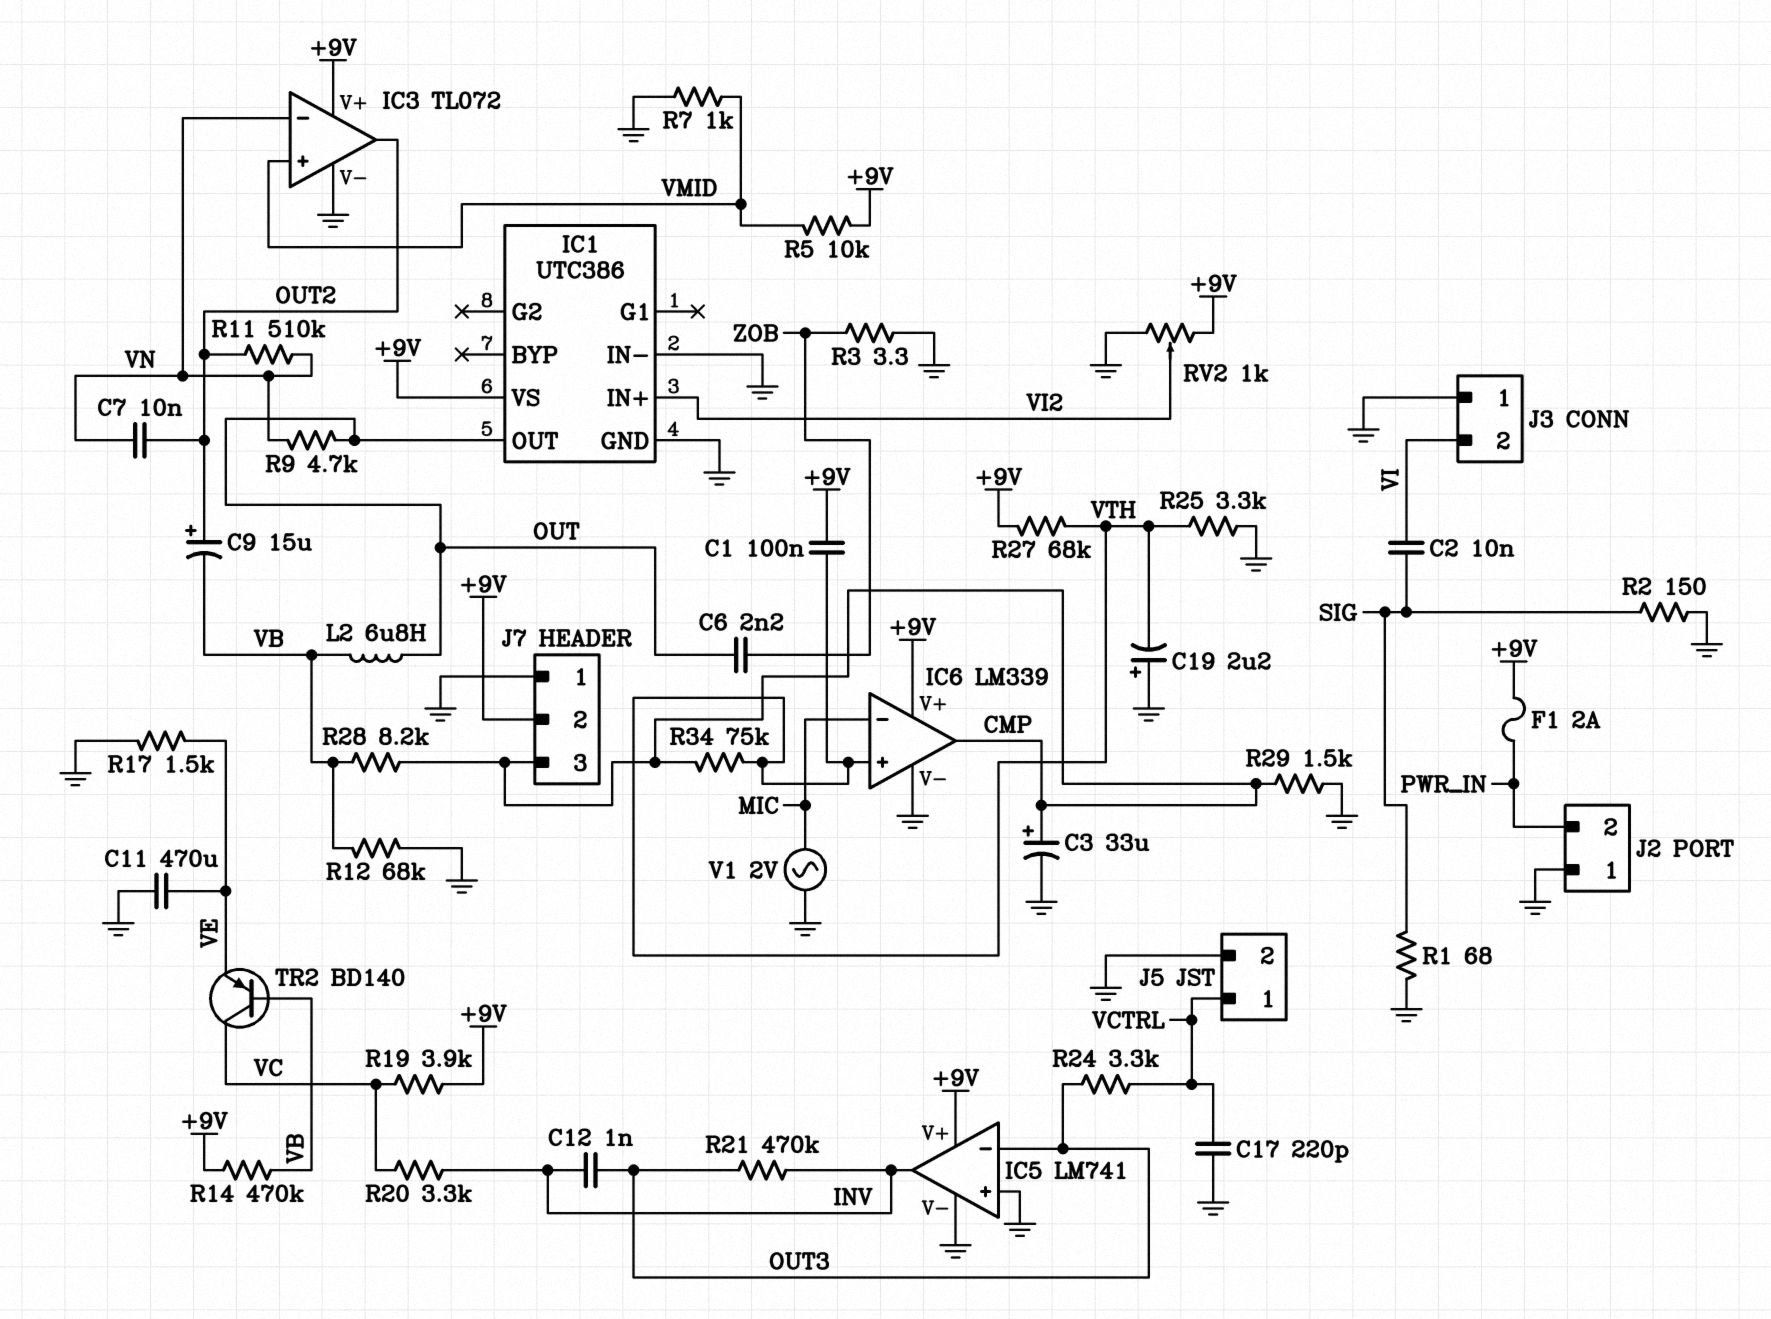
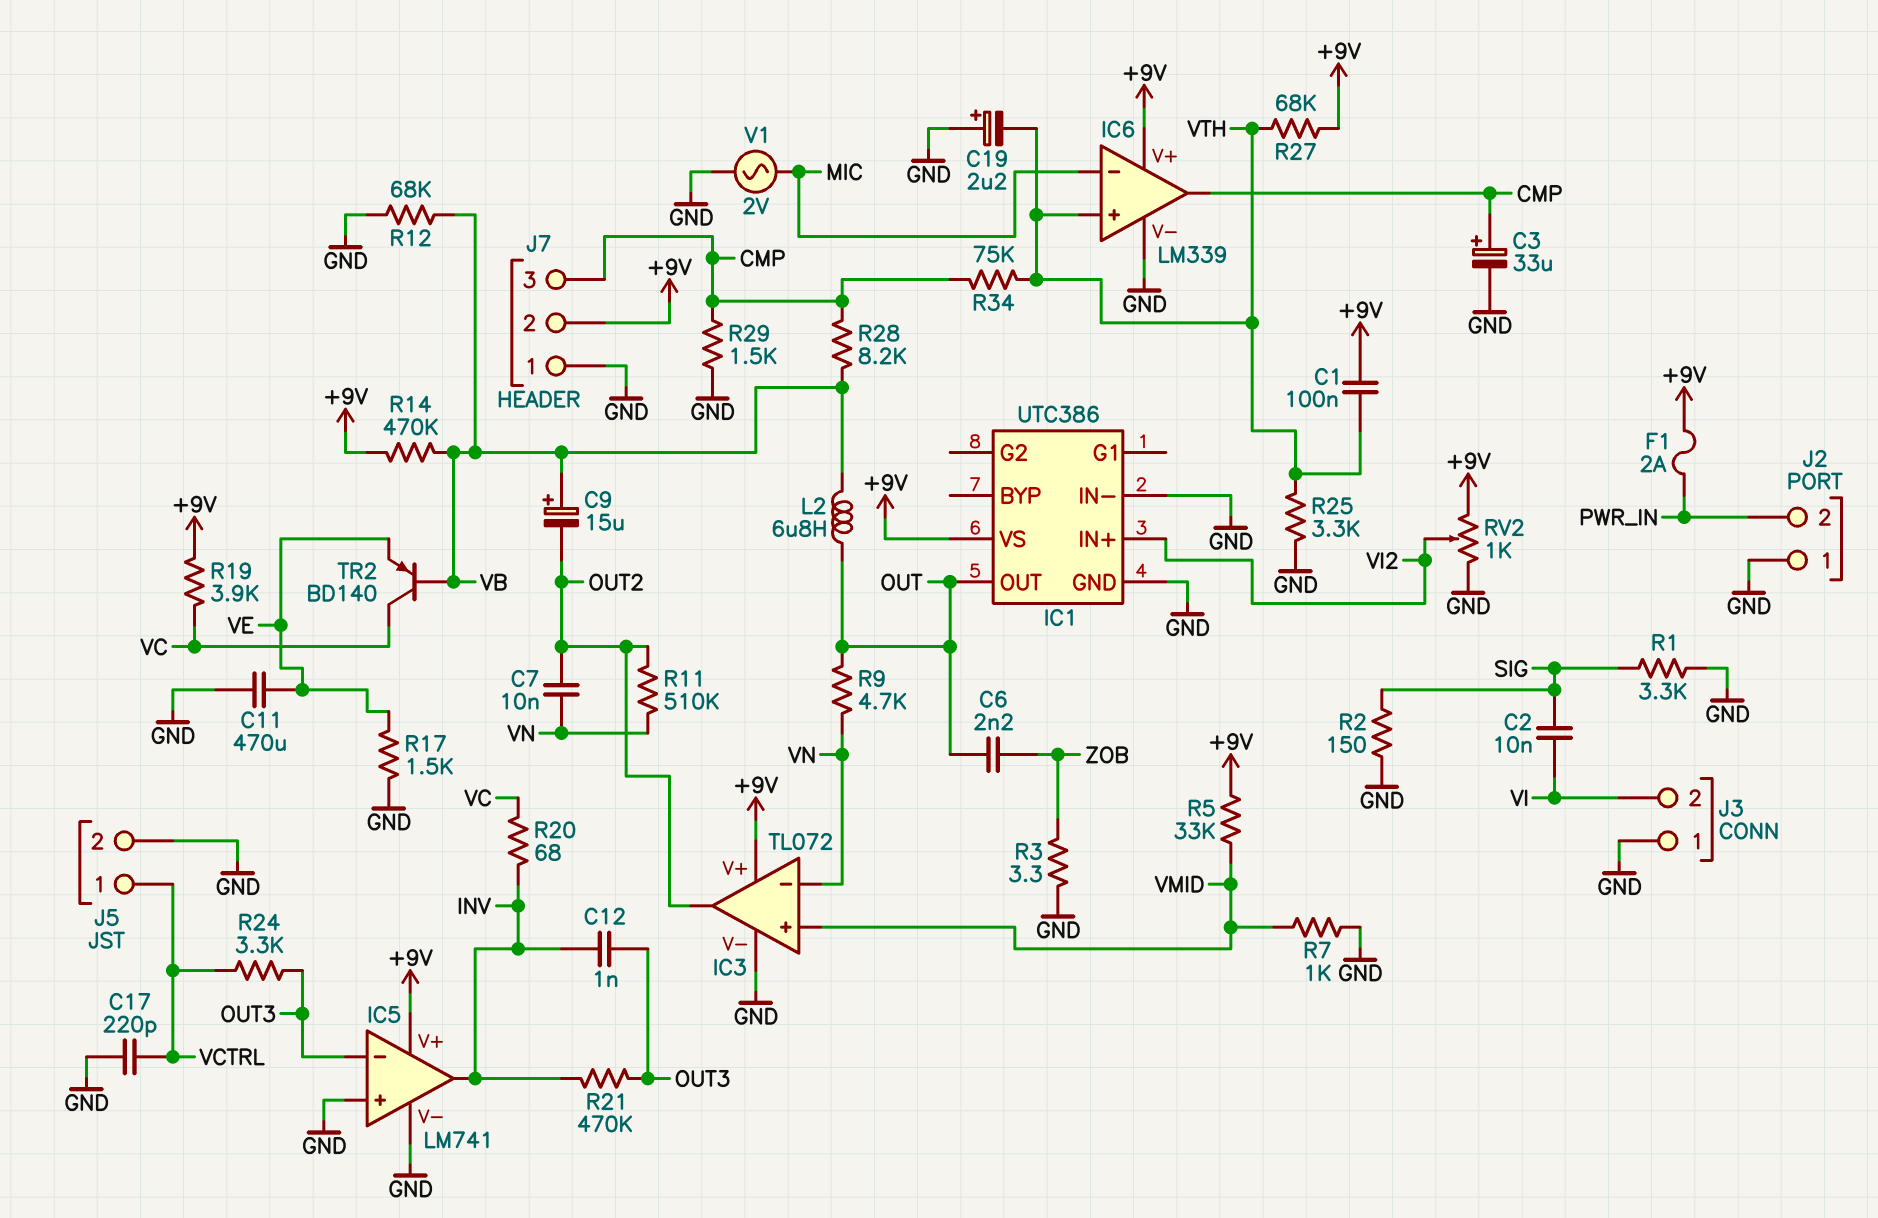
C9: 15uF (plus OUT2, minus VB) -> 15uF (plus VB, minus OUT2)
R1: 68 (GND, SIG) -> 3.3k (GND, SIG)
R5: 10k (+9V, VMID) -> 33k (+9V, VMID)
R20: 3.3k (INV, VC) -> 68 (INV, VC)

